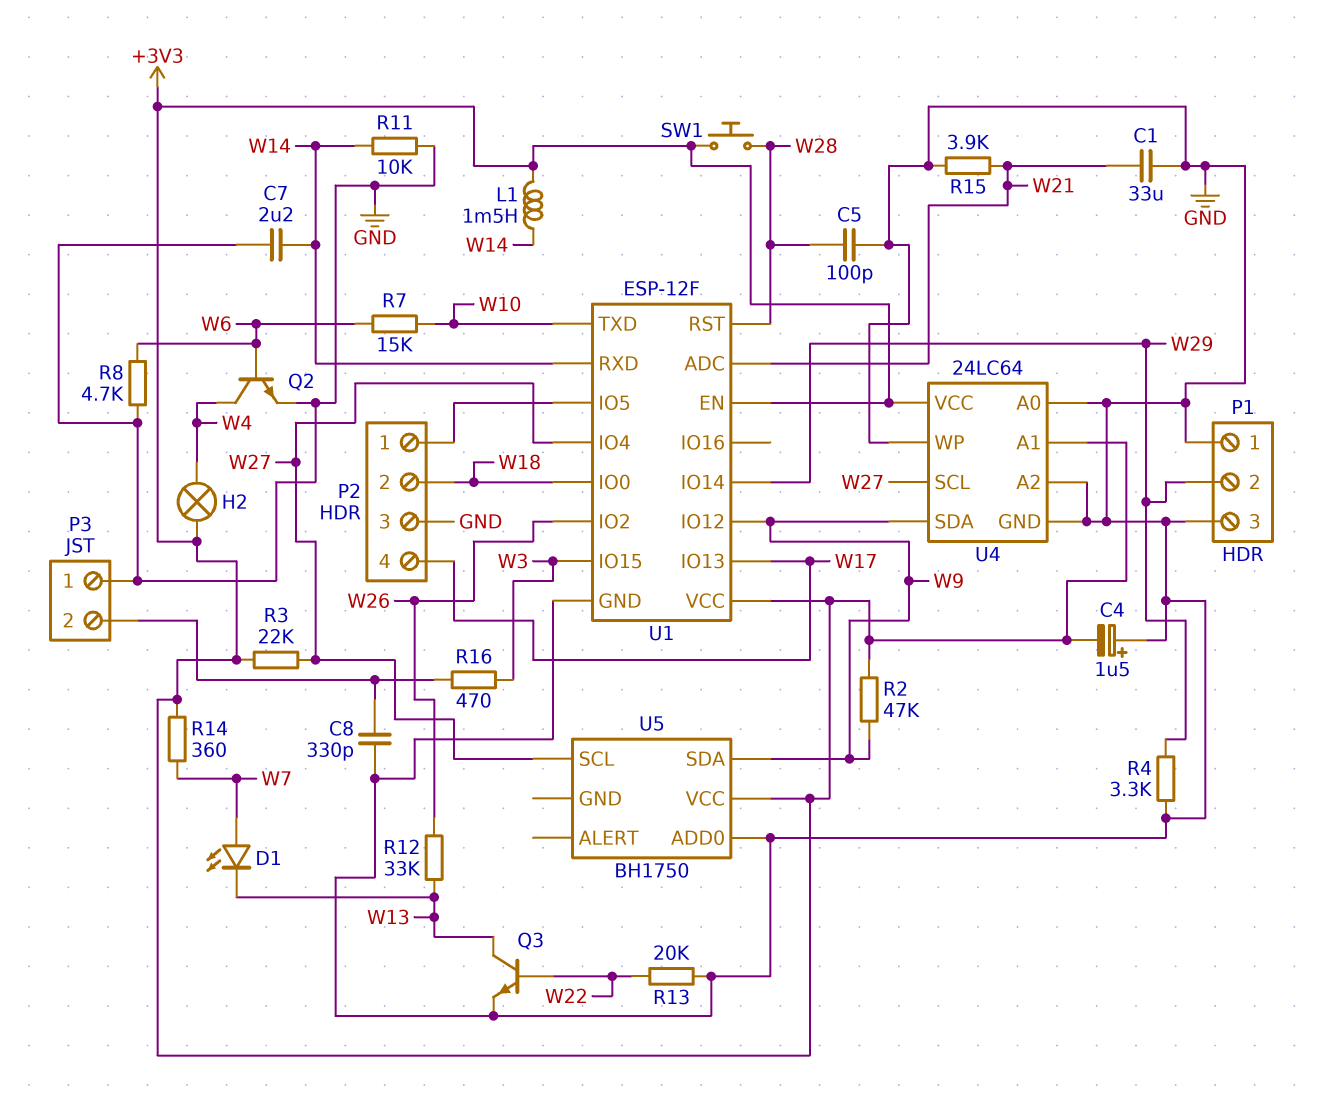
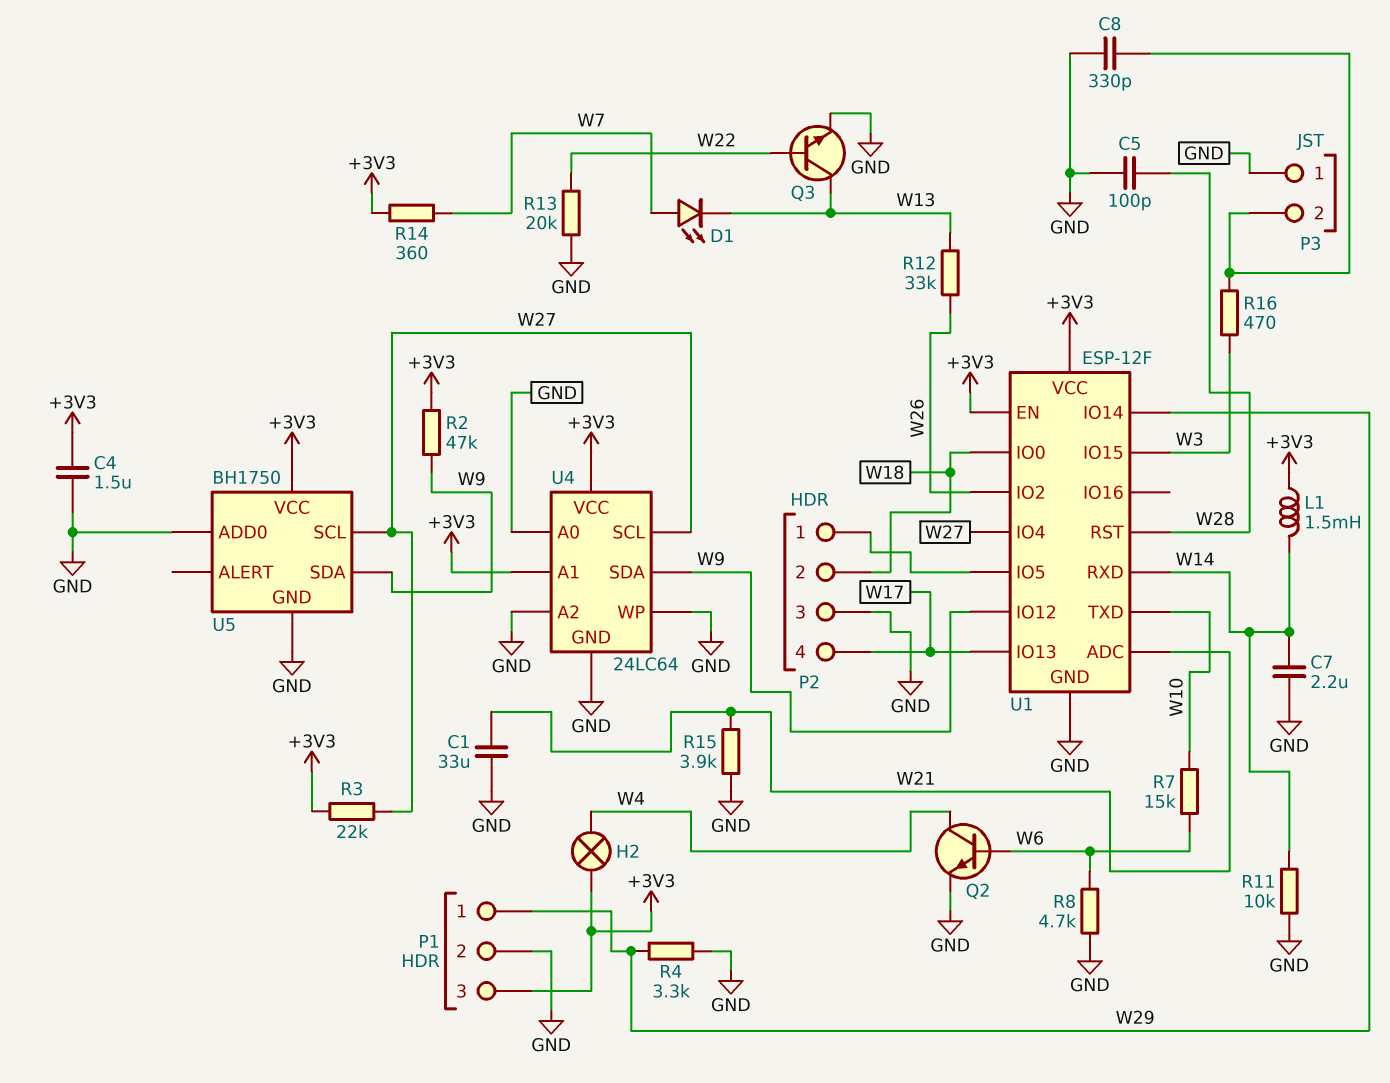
C4: 1.5uF (plus GND, minus +3V3) -> 1.5uF (+3V3, GND)
P1 pin 1: GND -> W29
P1 pin 2: W29 -> GND
P1 pin 3: GND -> +3V3
SW1: button (+3V3, W28) -> none
U5 pin GND: none -> GND

